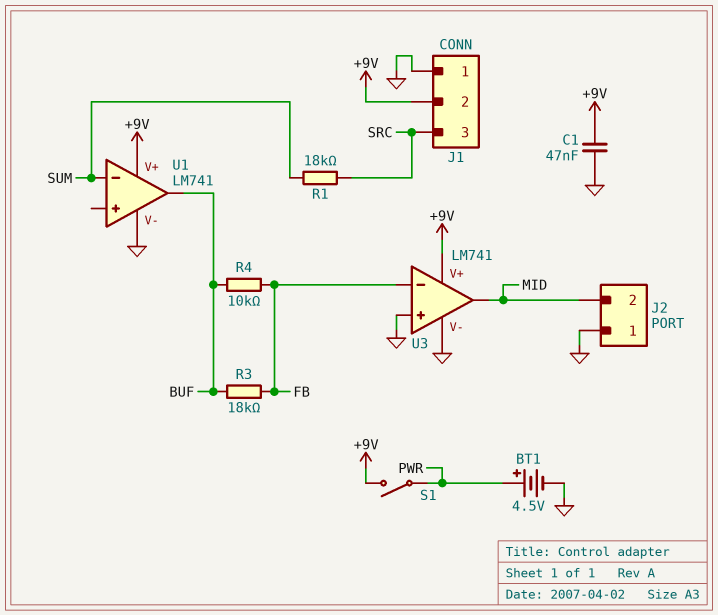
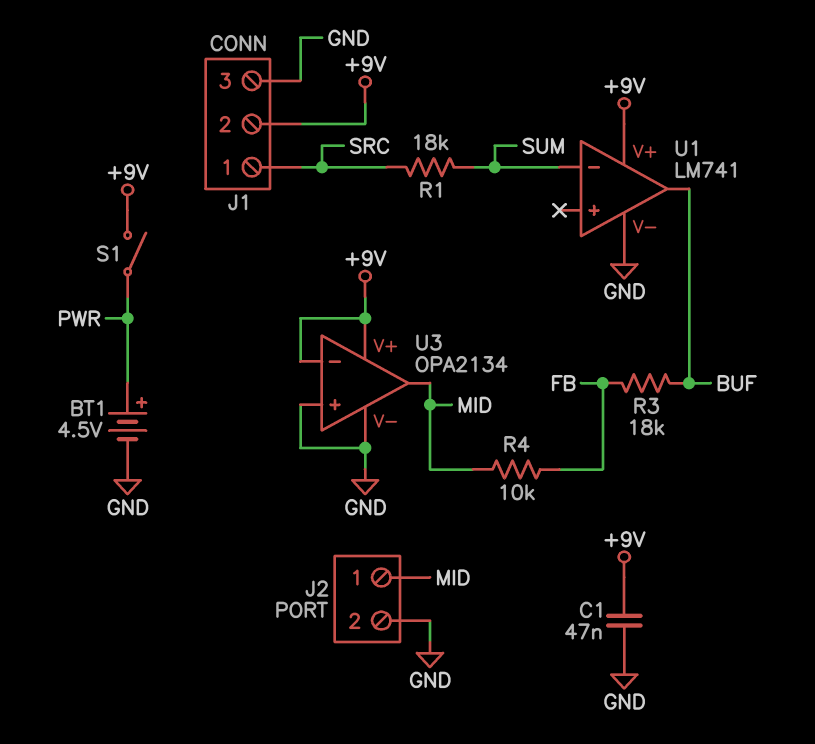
J1 pin 1: GND -> SRC
J1 pin 3: SRC -> GND
J2 pin 1: GND -> MID
J2 pin 2: MID -> GND
R4: 10k (BUF, FB) -> 10k (FB, MID)
U3: LM741 -> OPA2134
U3 pin in-: FB -> +9V

